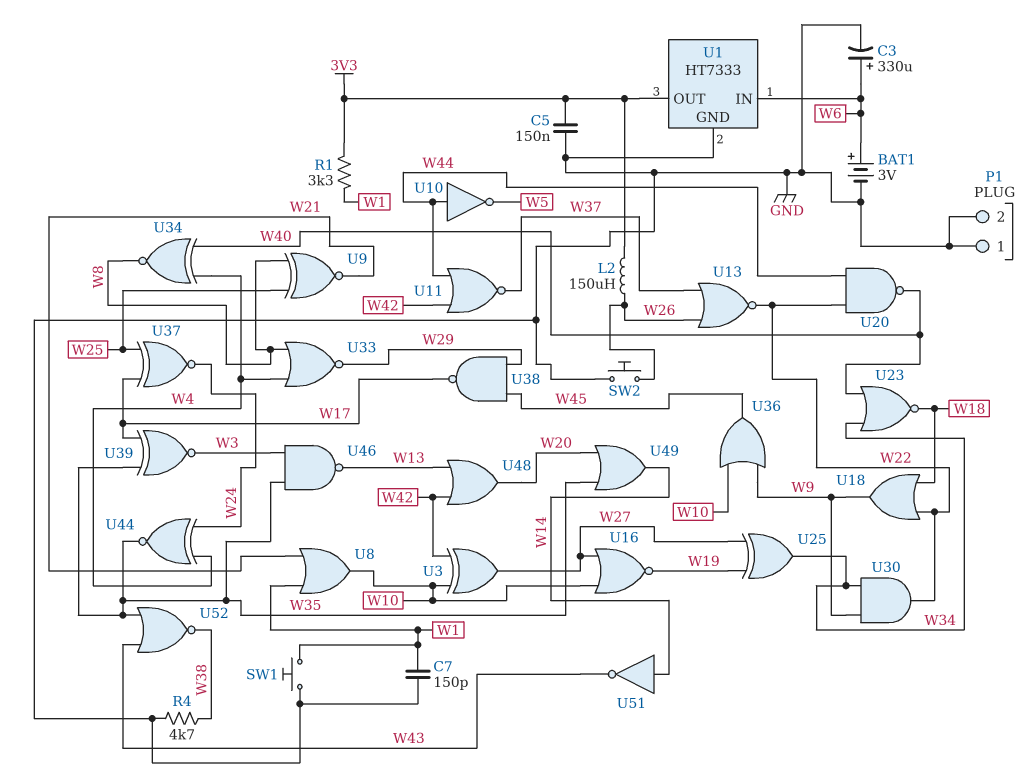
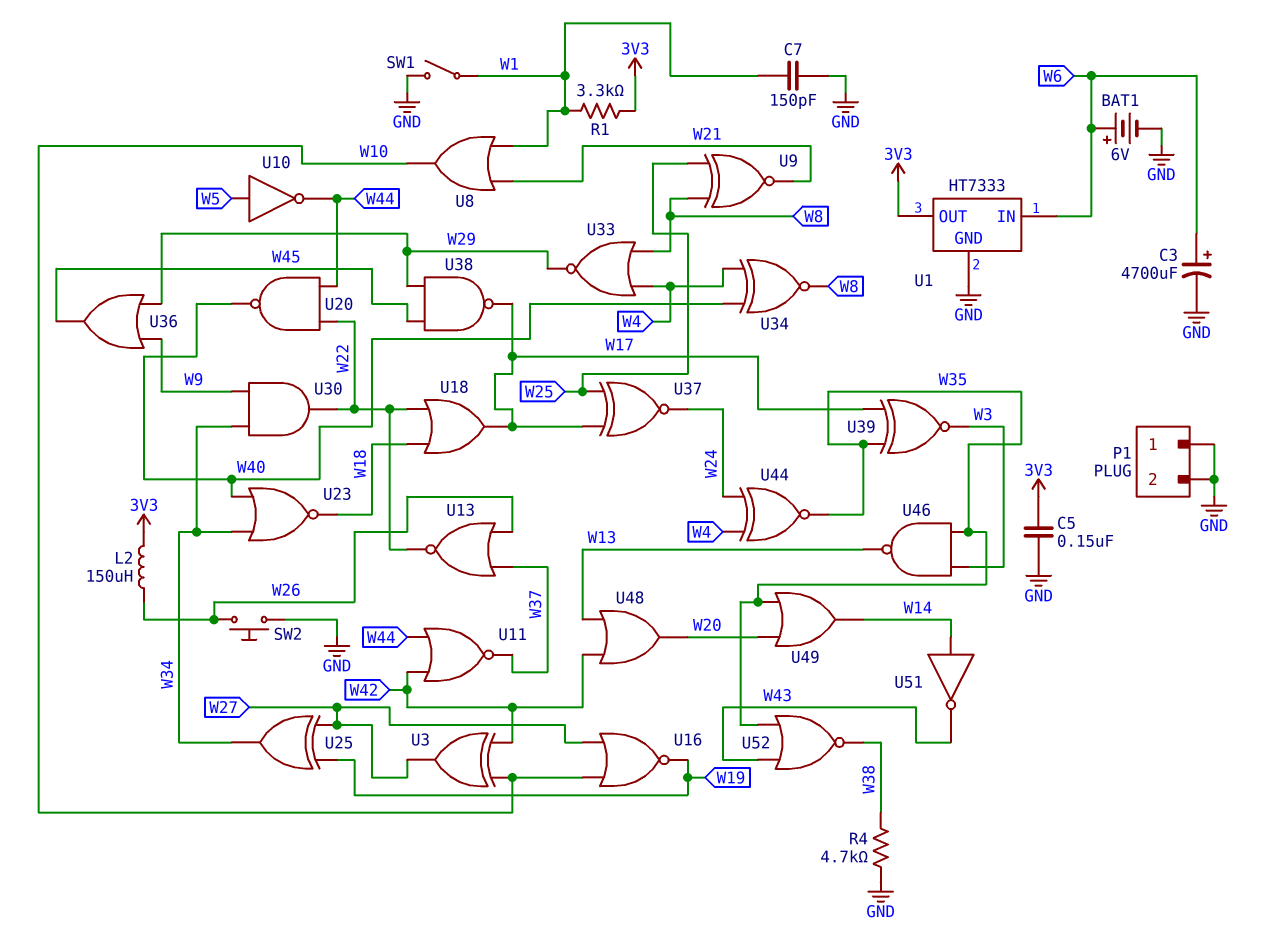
BAT1: 3V (plus W6, minus GND) -> 6V (plus W6, minus GND)
C3: 330uF (plus W6, minus GND) -> 4700uF (plus W6, minus GND)
SW1: button (GND, W1) -> switch (GND, W1)
U10: NOT (in W44, out W5) -> NOT (in W5, out W44)
U18: OR (in W18, in W22, out W9) -> OR (in W18, in W22, out W17)
U36: OR (in W9, in W10, out W45) -> OR (in W9, in W29, out W45)

